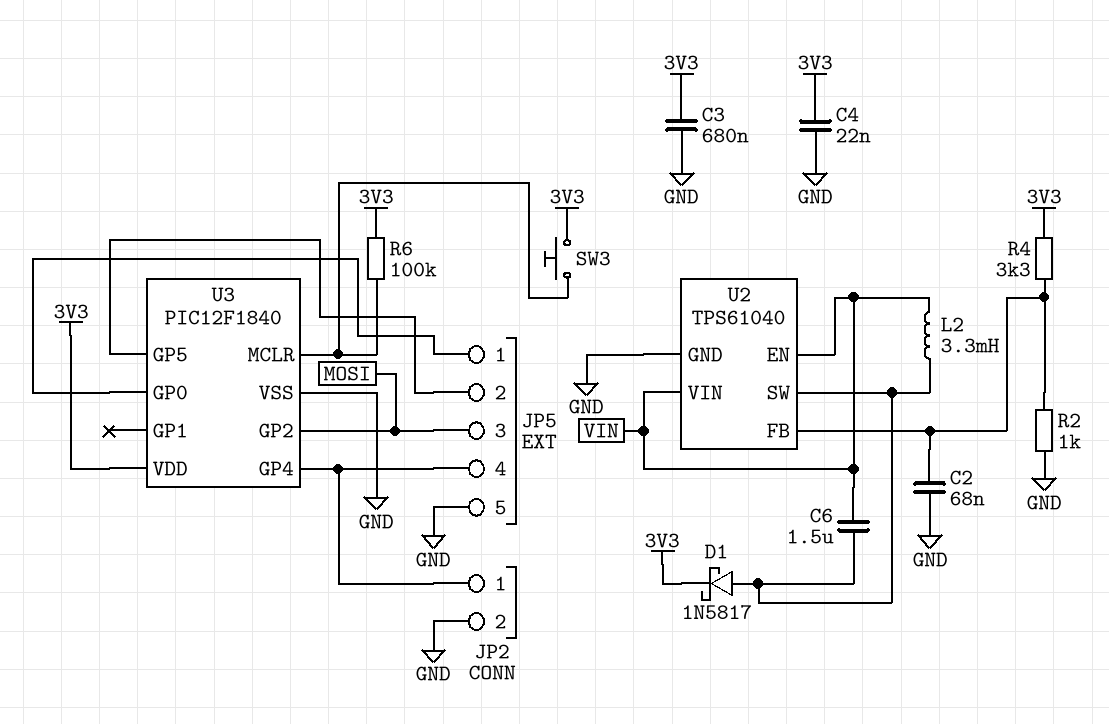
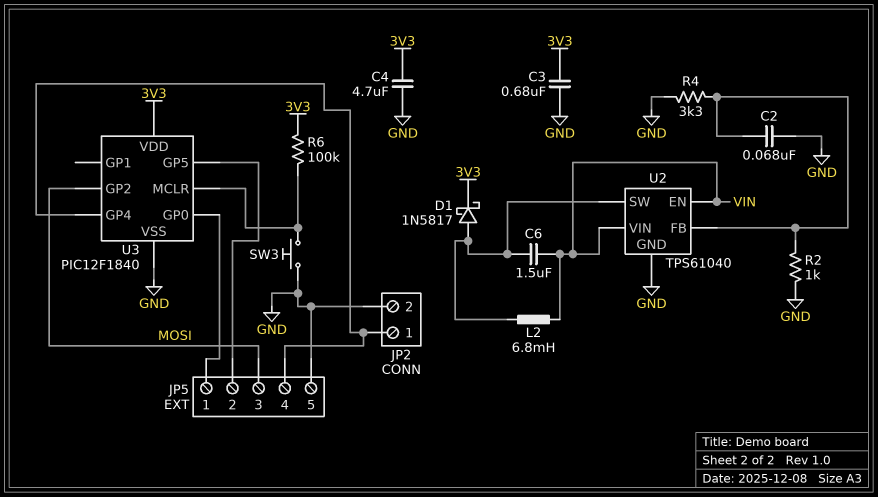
C4: 22nF (3V3, GND) -> 4.7uF (3V3, GND)
L2: 3.3mH (U2/SW, VIN) -> 6.8mH (U2/SW, VIN)
R4: 3.3k (3V3, U2/FB) -> 3.3k (GND, U2/FB)
SW3: button (3V3, U3/MCLR) -> button (GND, U3/MCLR)

